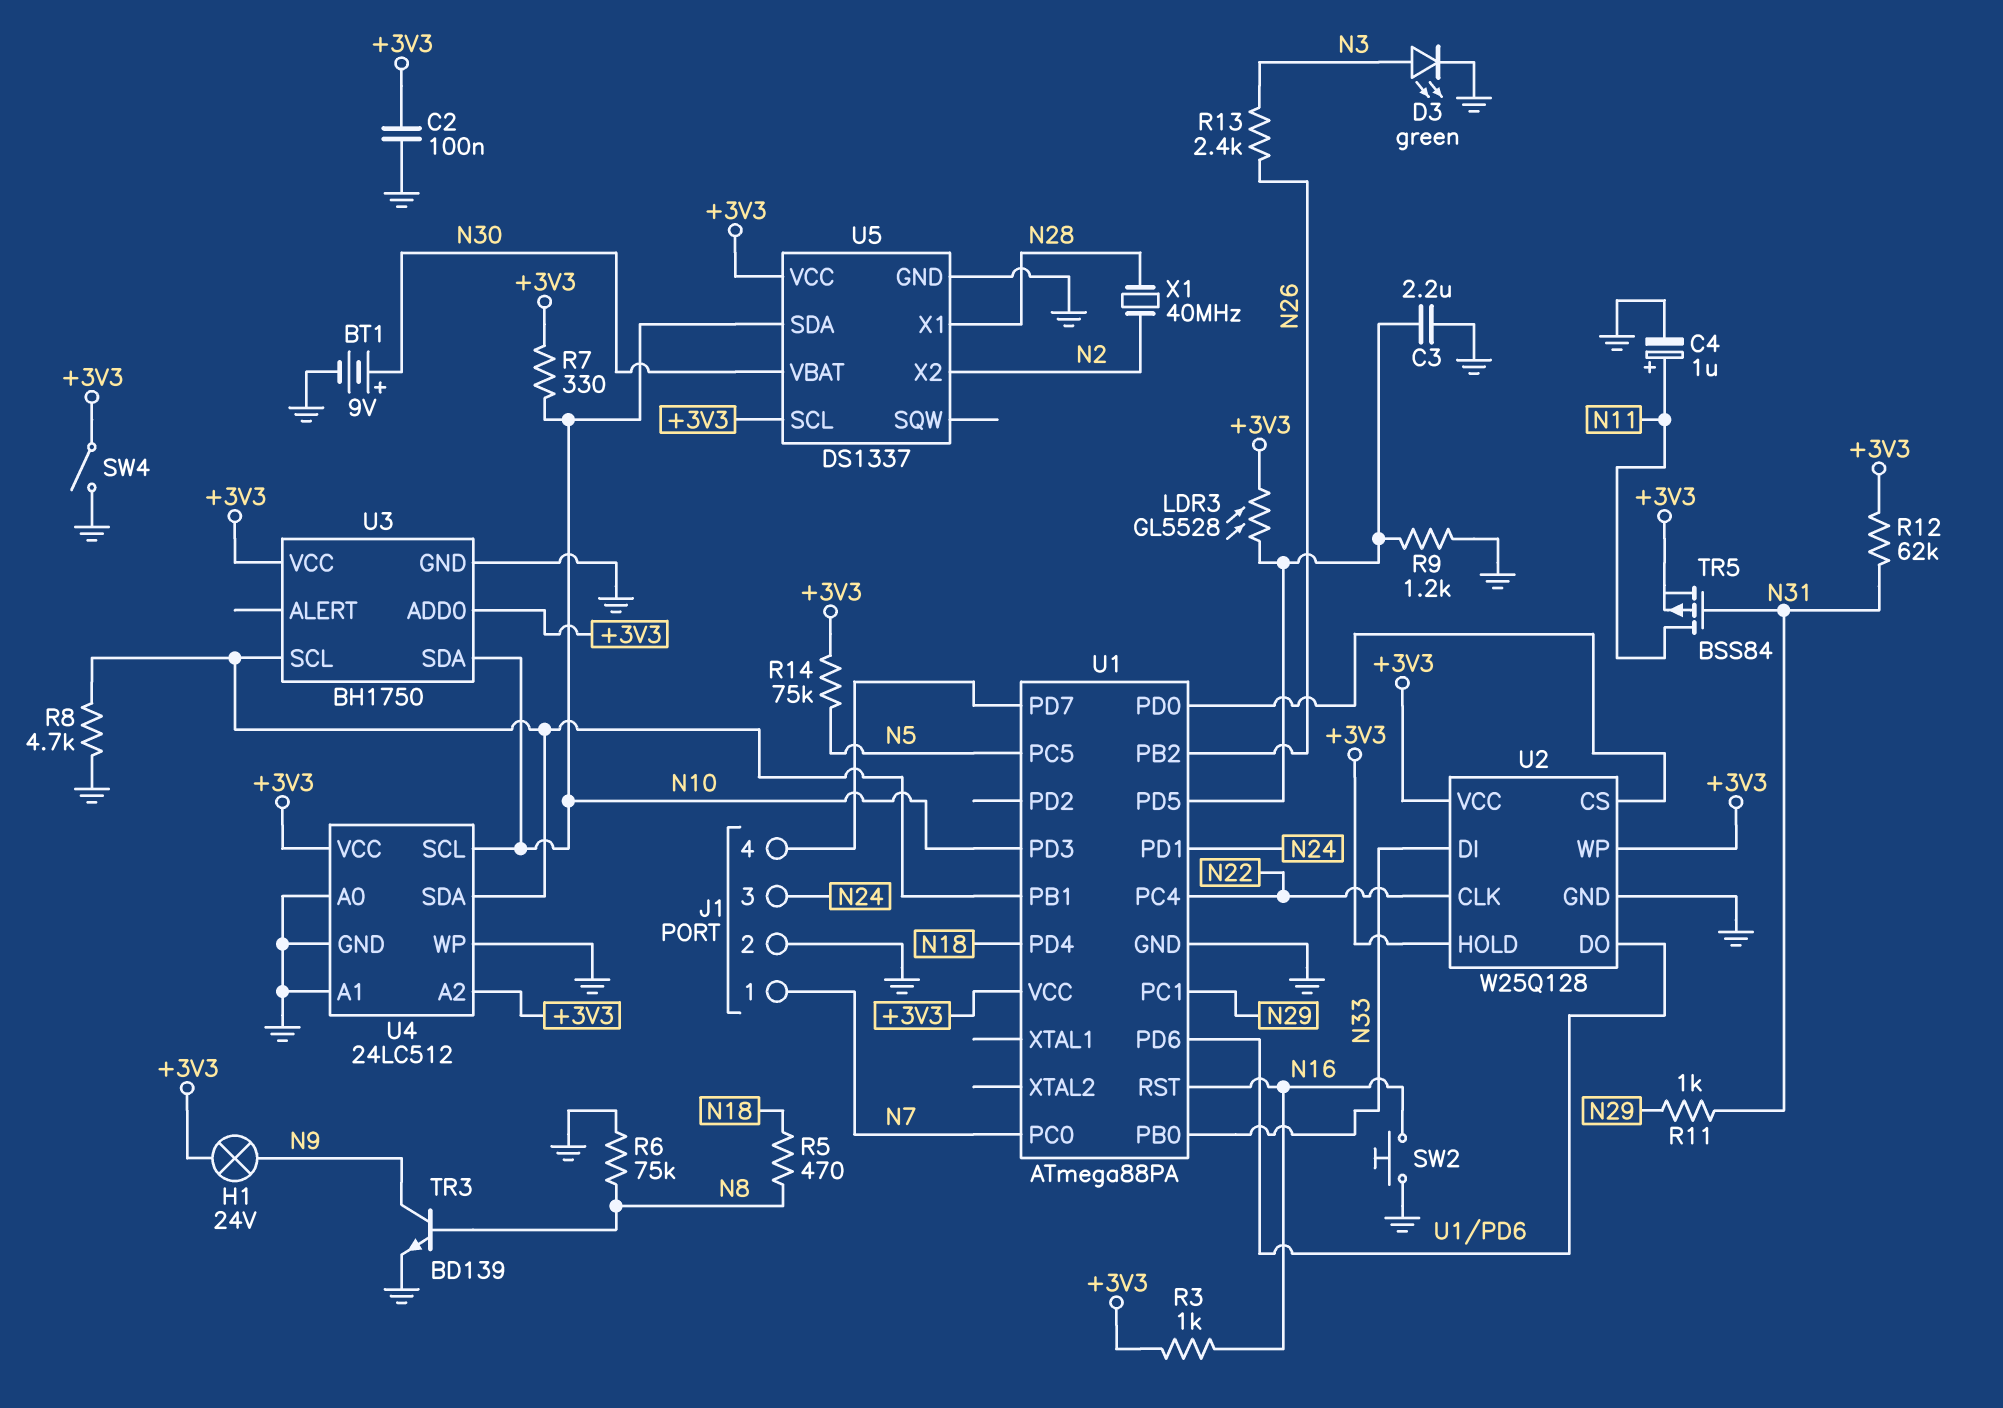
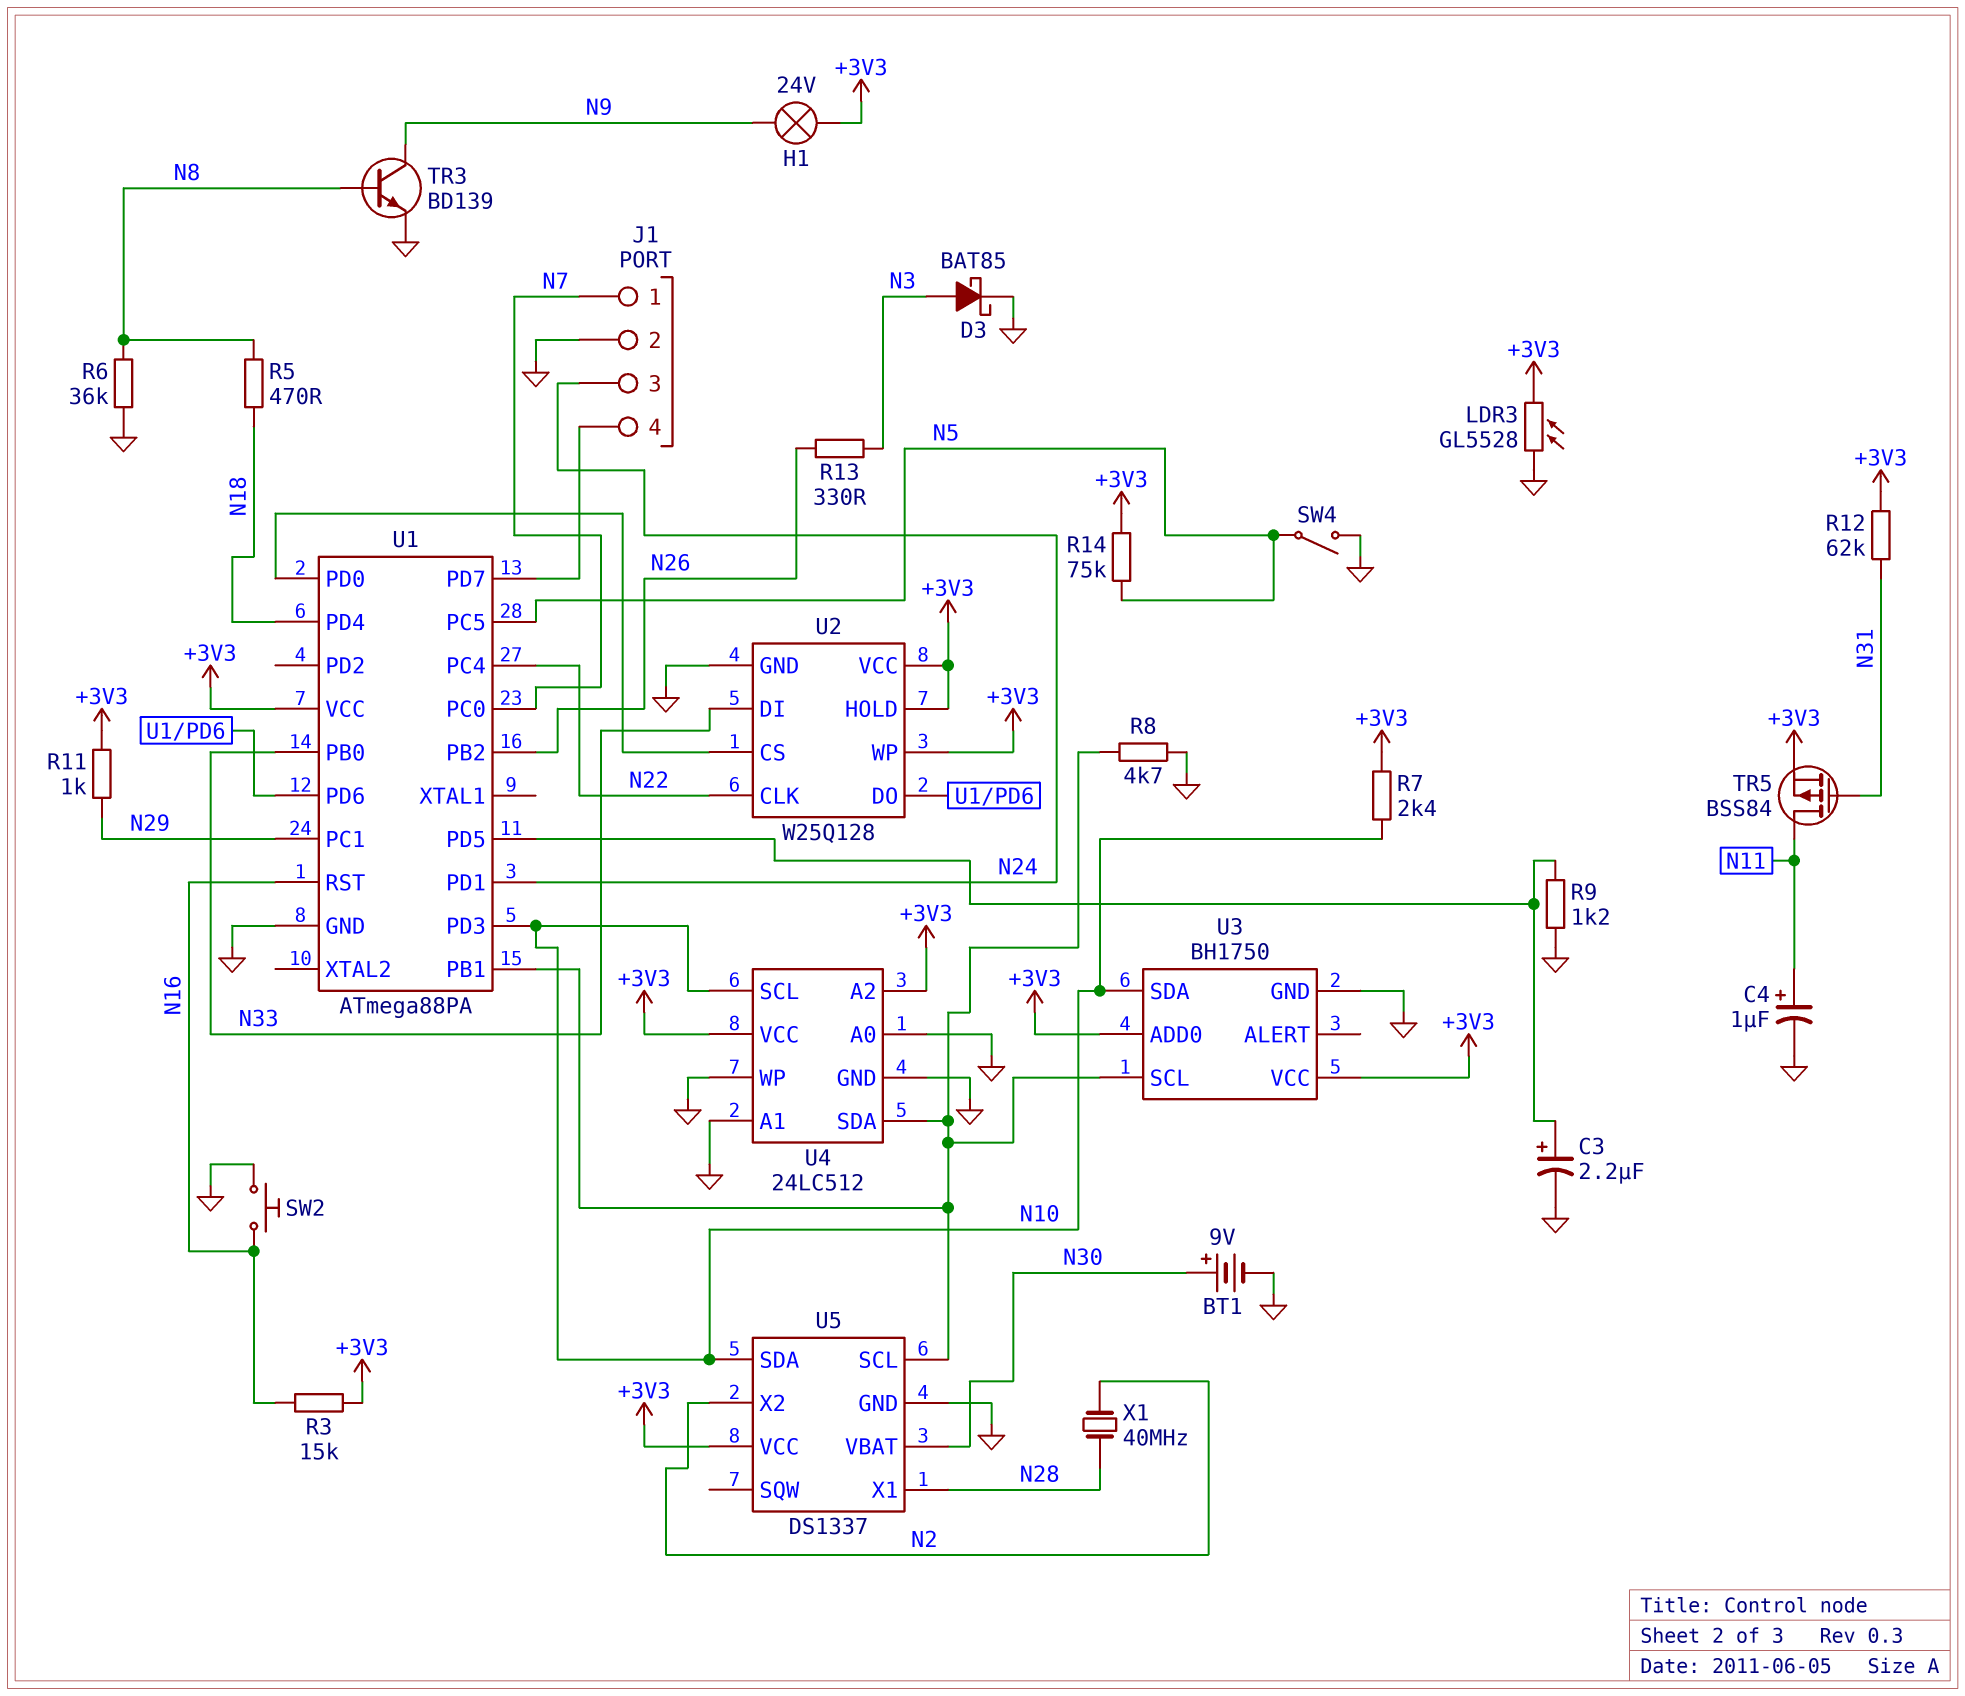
C2: 100nF (+3V3, GND) -> none
C3: 2.2uF (GND, U1/PD5) -> 2.2uF (plus U1/PD5, minus GND)
D3: LED green (A N3, K GND) -> schottky BAT85 (A N3, K GND)
LDR3: GL5528 (+3V3, U1/PD5) -> GL5528 (+3V3, GND)
R3: 1k (+3V3, N16) -> 15k (+3V3, N16)
R6: 75k (GND, N8) -> 36k (GND, N8)
R7: 330 (+3V3, N10) -> 2.4k (+3V3, N10)
R11: 1k (N29, N31) -> 1k (+3V3, N29)
R13: 2.4k (N3, N26) -> 330 (N3, N26)
SW4: switch (+3V3, GND) -> switch (GND, N5)
U5 pin SCL: +3V3 -> U1/PB1

